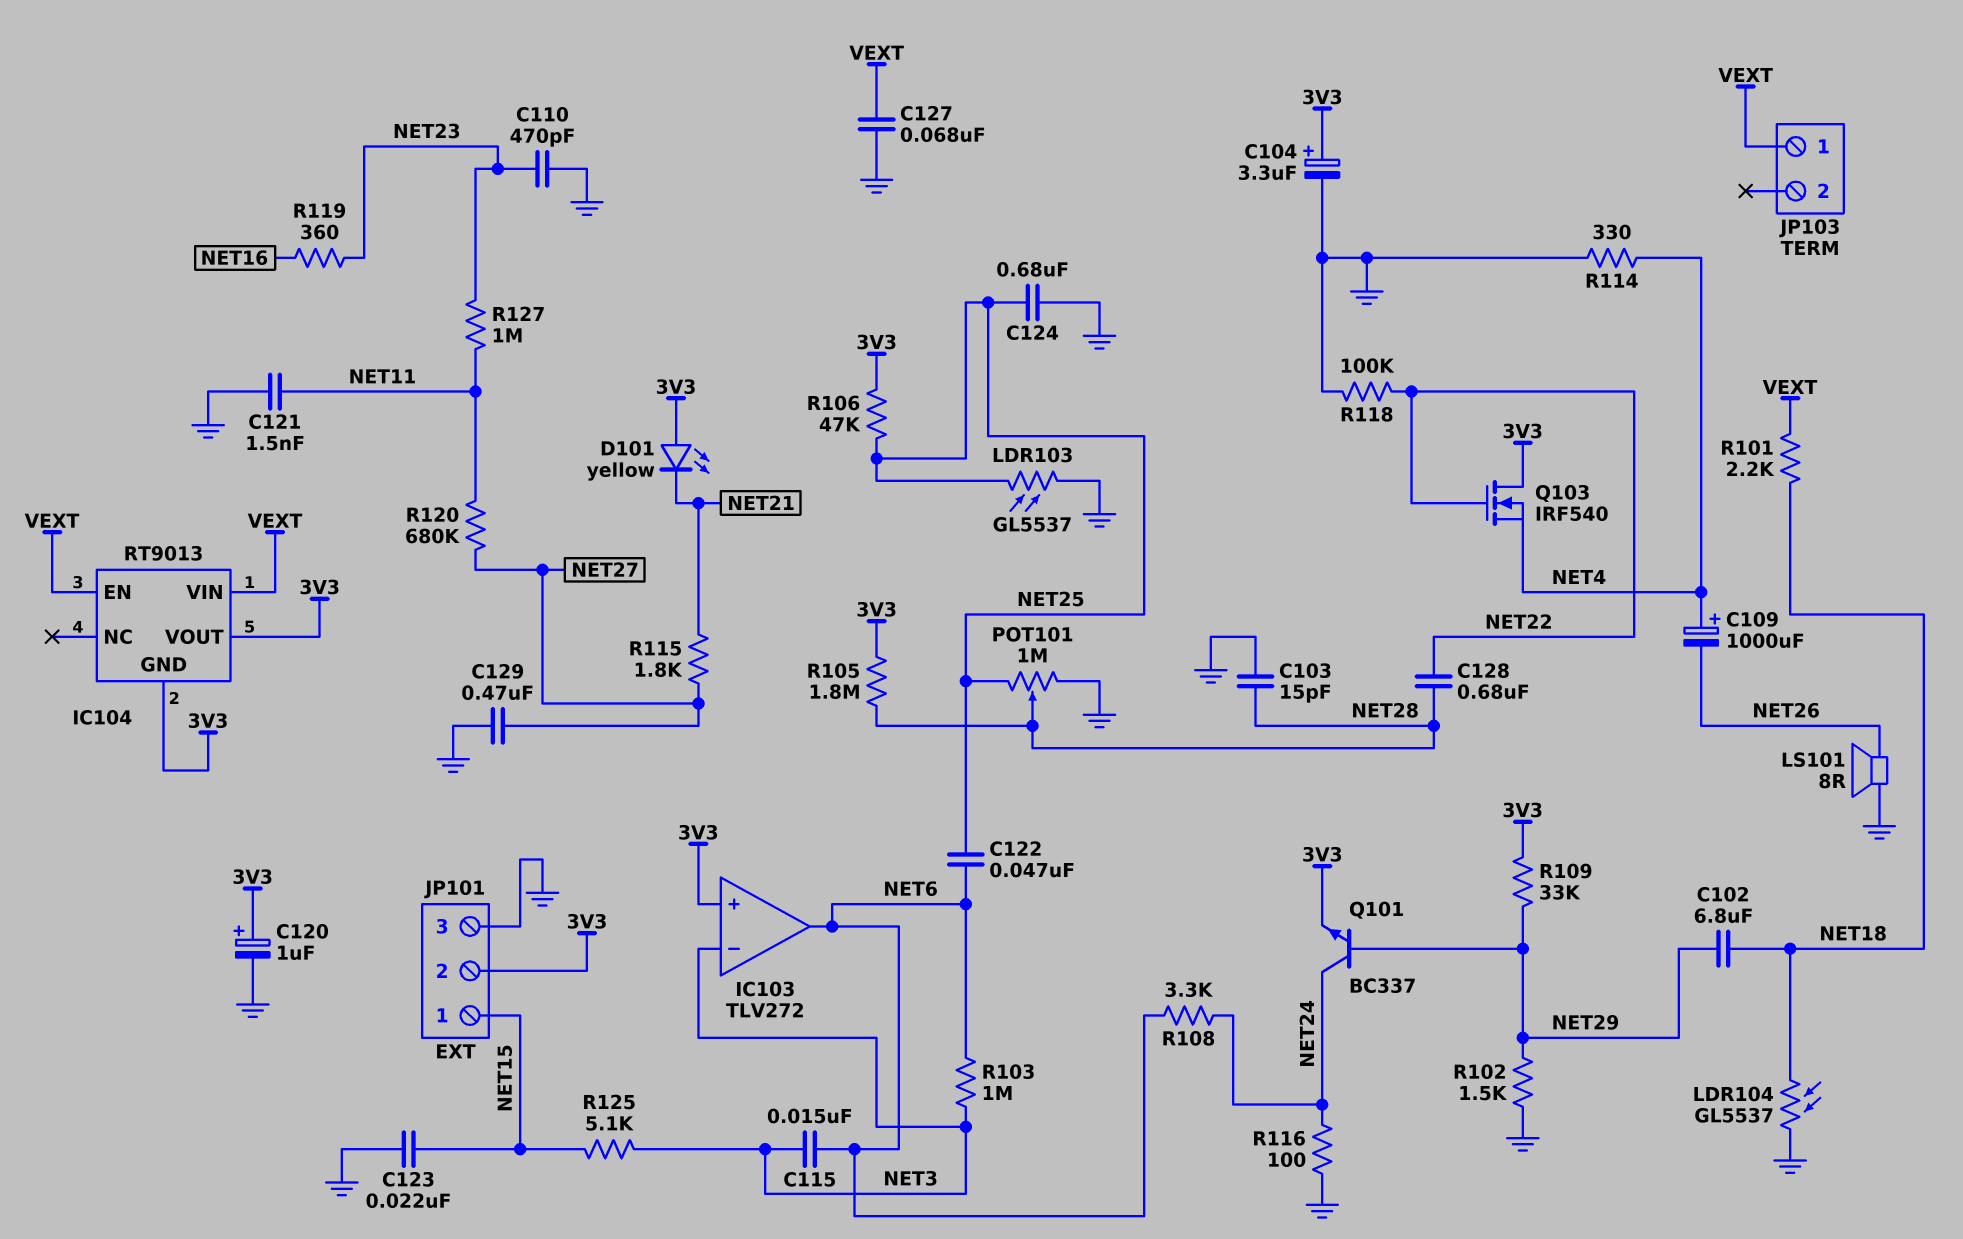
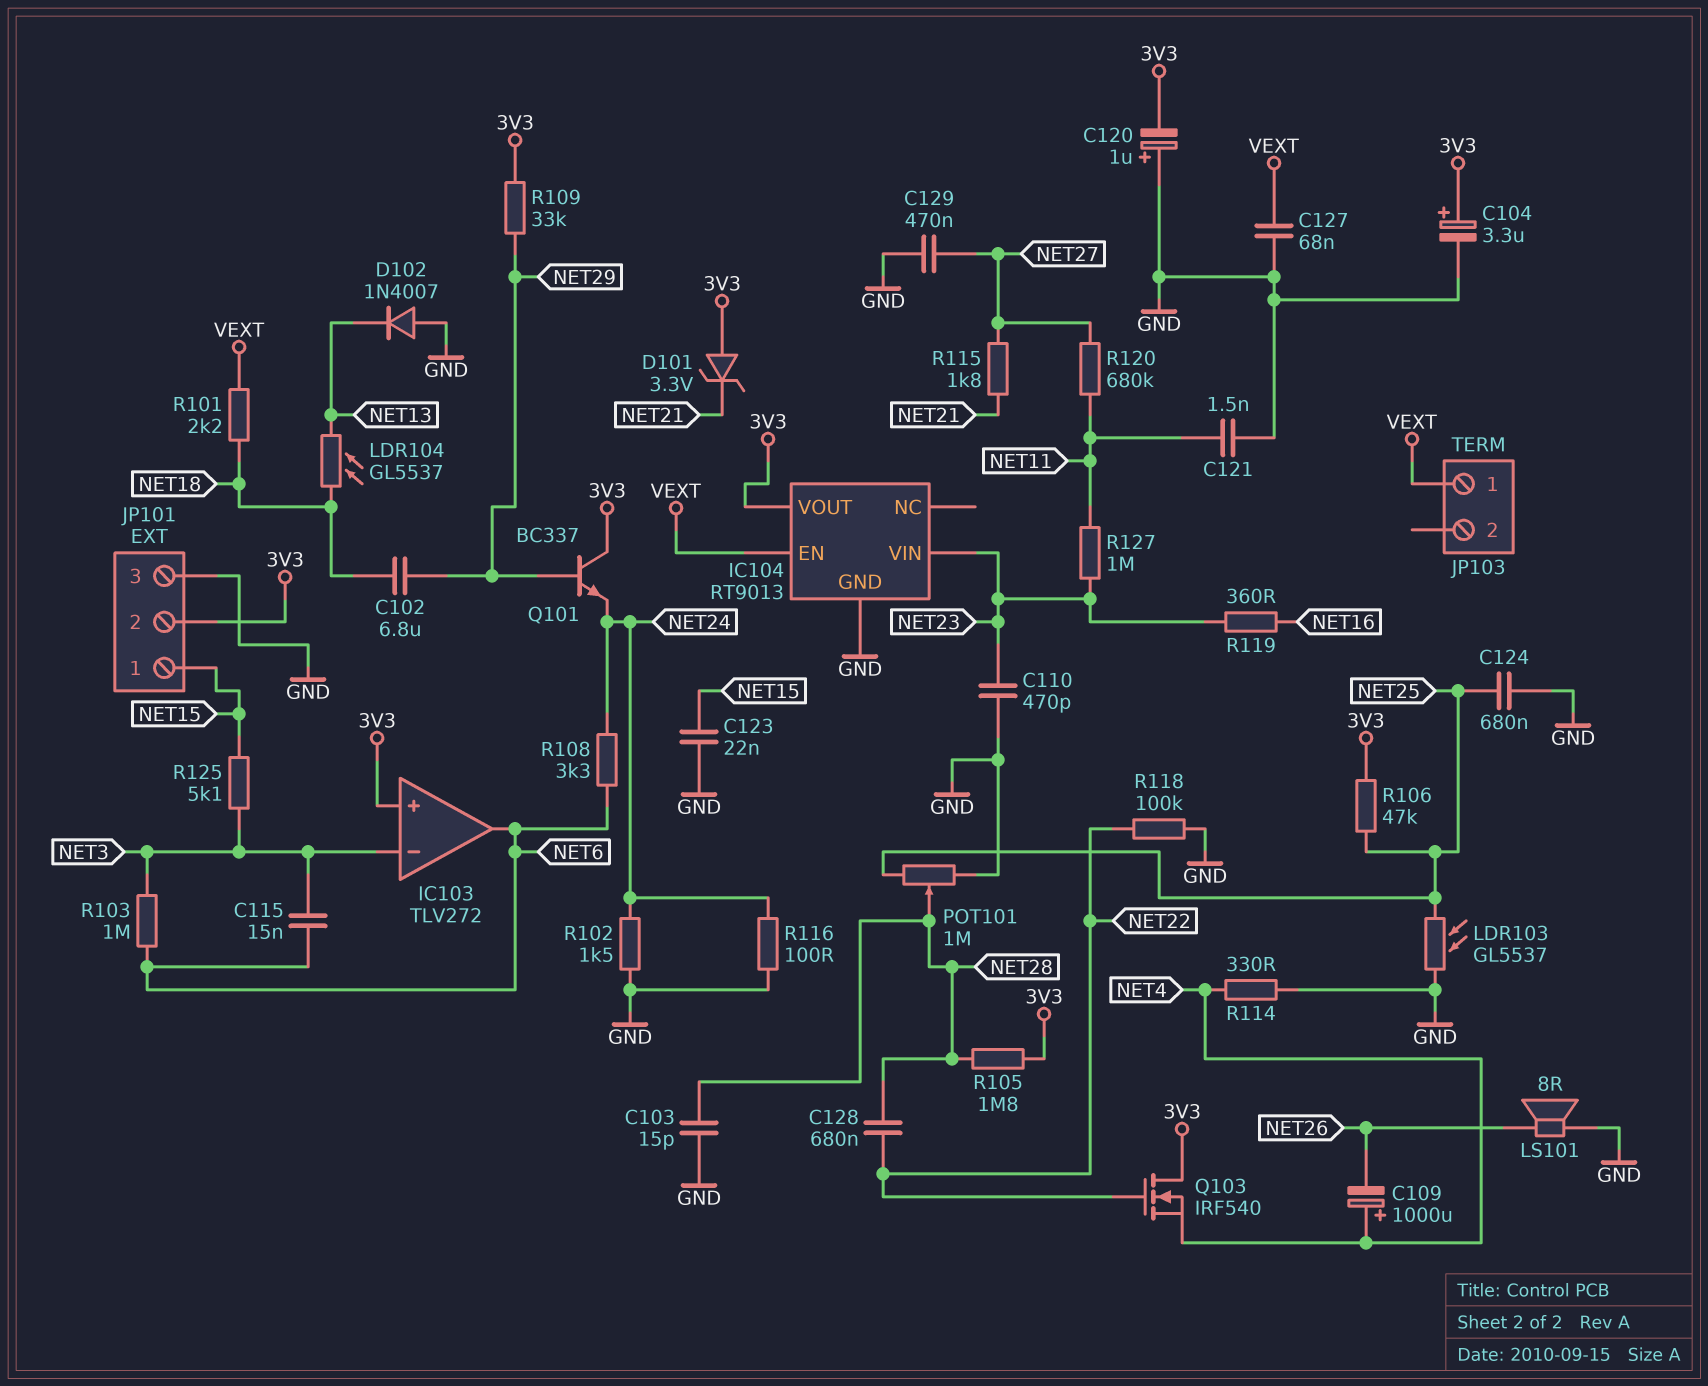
C120: 1uF (plus 3V3, minus GND) -> 1uF (plus GND, minus 3V3)
C122: 47nF (NET6, NET25) -> none
D101: LED yellow (A 3V3, K NET21) -> zener 3.3V (A 3V3, K NET21)
D102: none -> diode 1N4007 (A GND, K NET13)
IC104 pin GND: 3V3 -> GND
IC104 pin VIN: VEXT -> NET23
LDR104: GL5537 (GND, NET18) -> GL5537 (NET13, NET18)
Q101: NPN BC337 (B NET29, C NET24, E 3V3) -> NPN BC337 (B NET29, C 3V3, E NET24)
R102: 1.5k (GND, NET29) -> 1.5k (GND, NET24)

